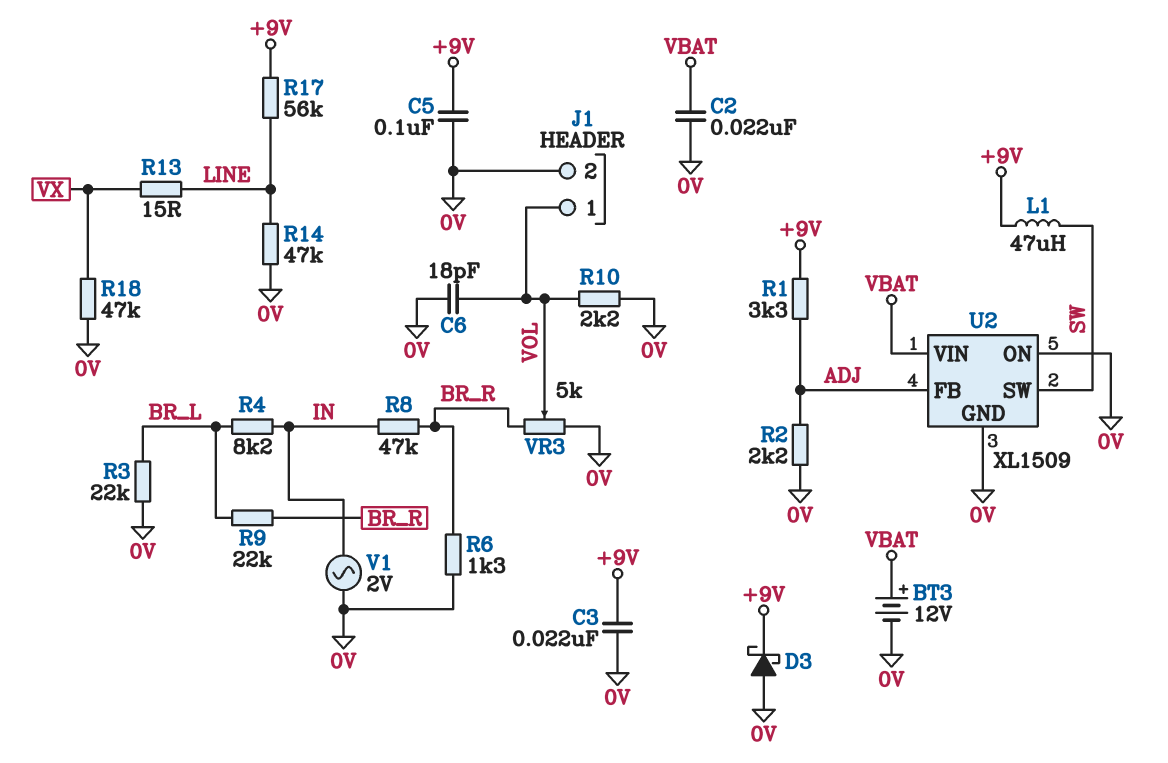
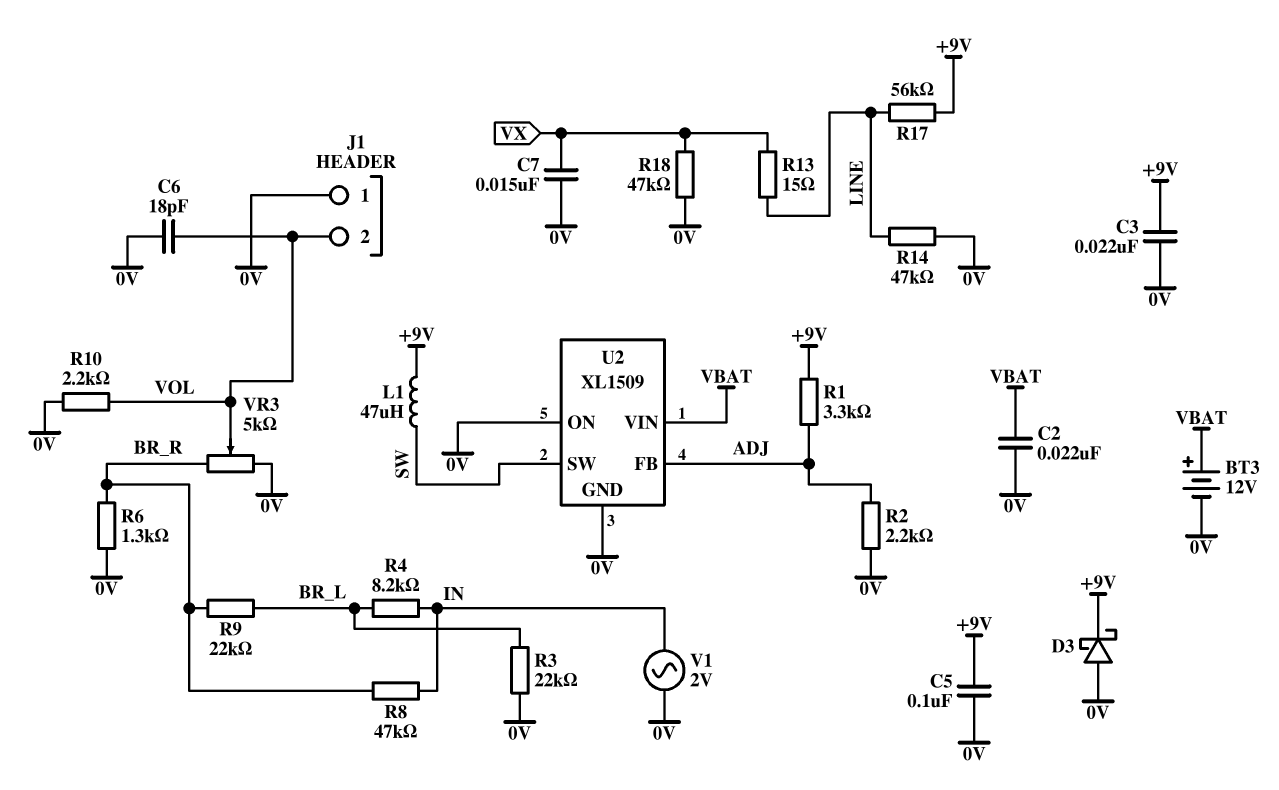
C7: none -> 15nF (0V, VX)
J1 pin 1: VOL -> 0V
J1 pin 2: 0V -> VOL

